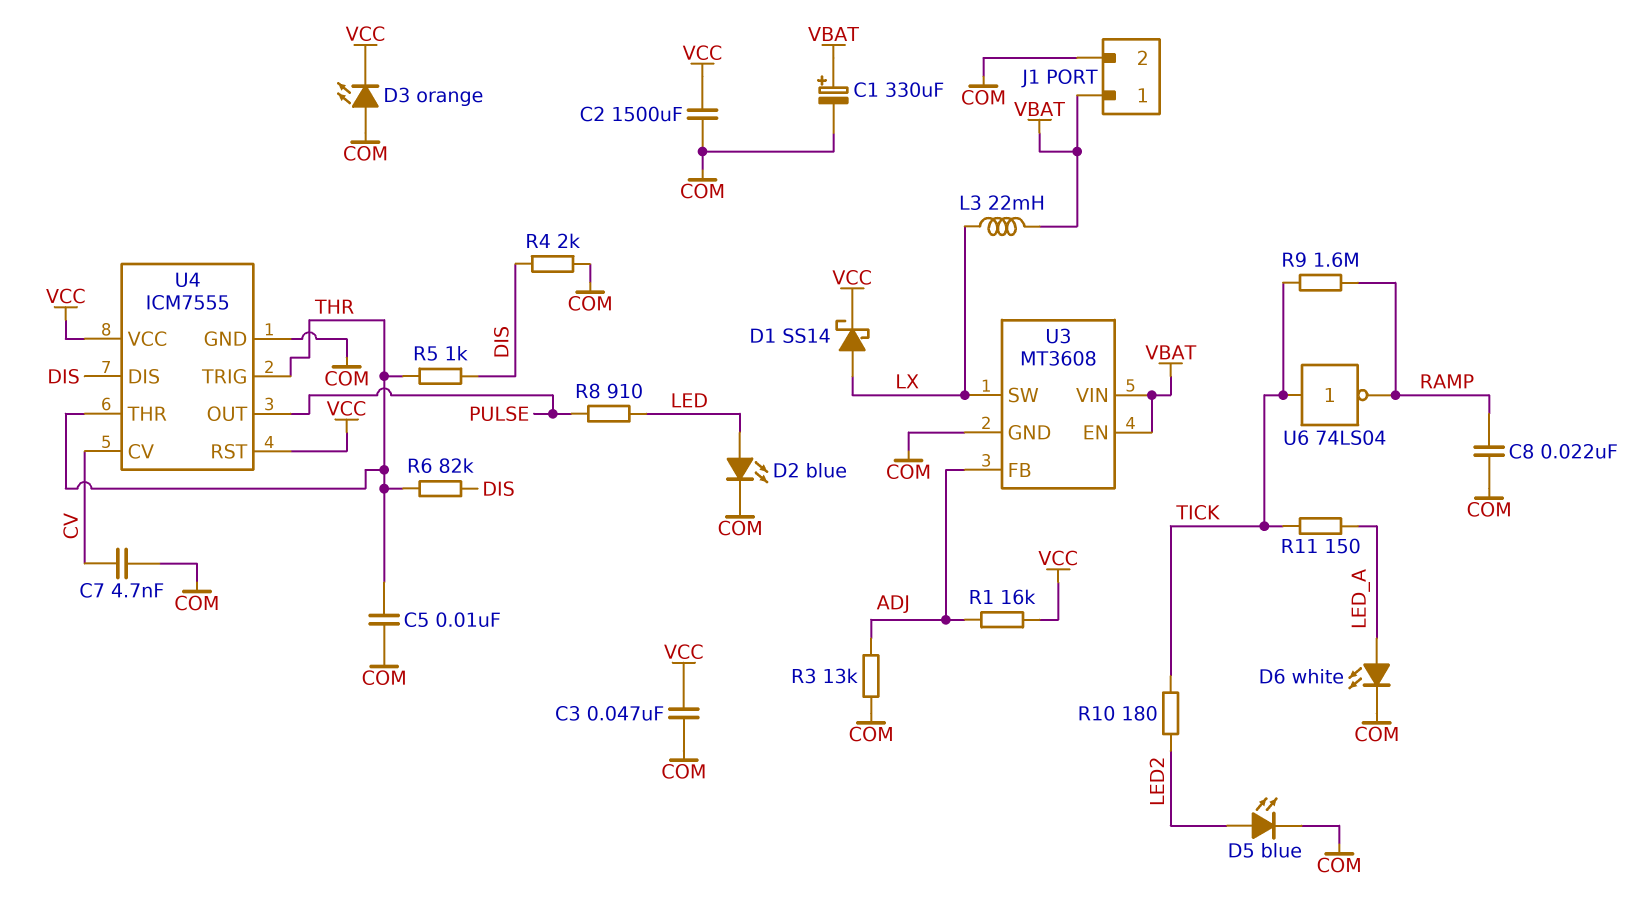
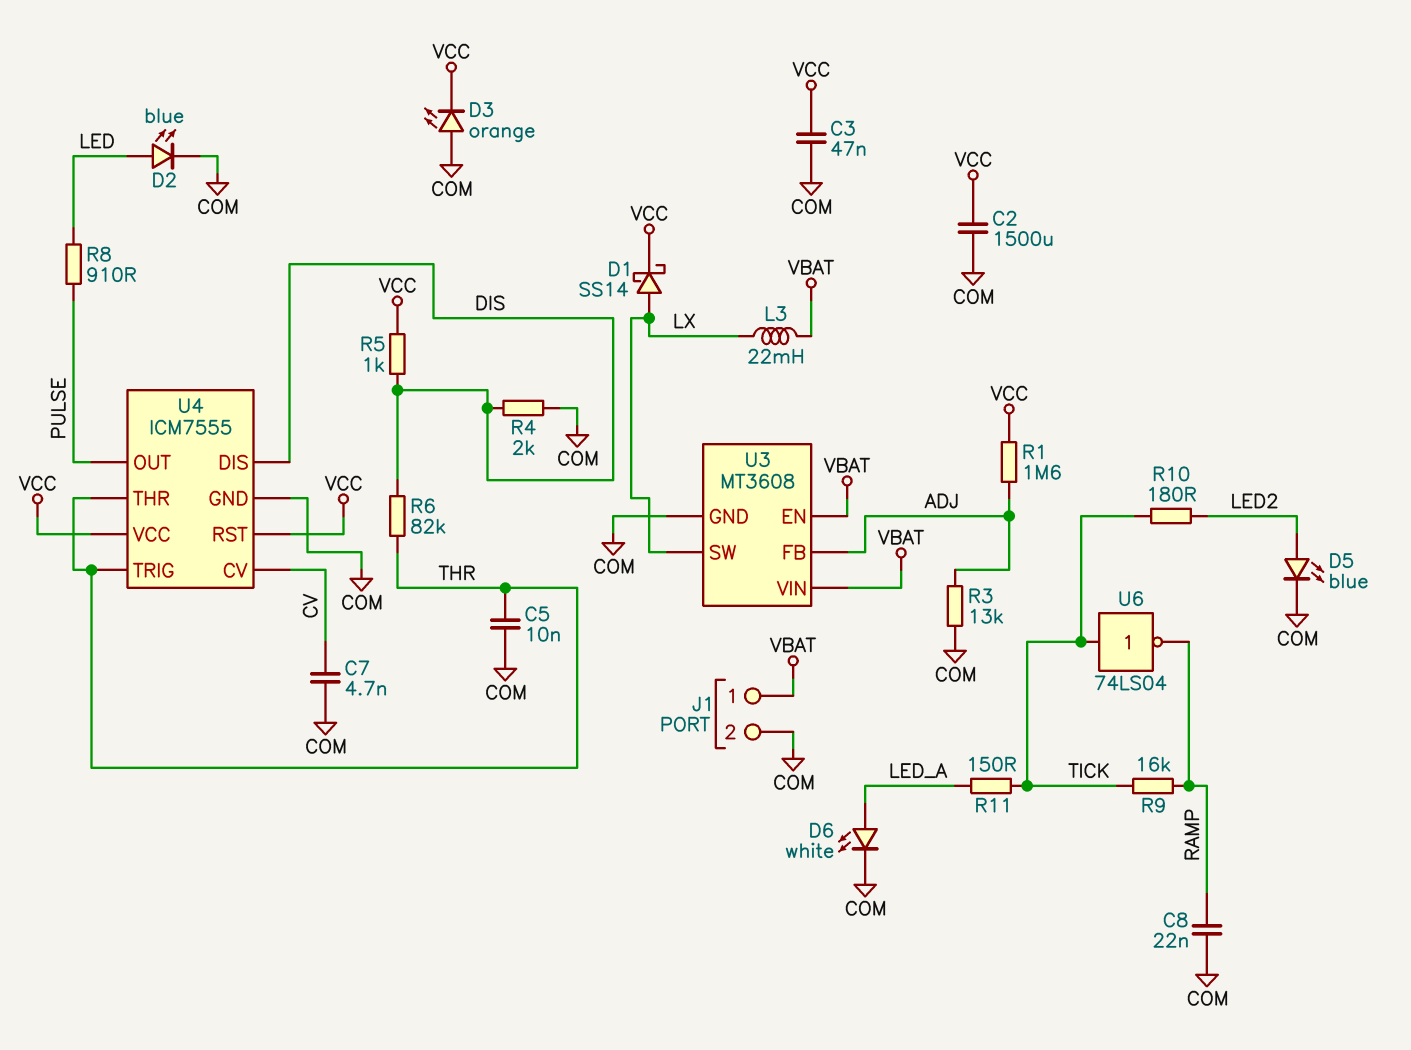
C1: 330uF (plus VBAT, minus COM) -> none
R1: 16k (ADJ, VCC) -> 1.6M (ADJ, VCC)
R5: 1k (DIS, THR) -> 1k (DIS, VCC)
R9: 1.6M (RAMP, TICK) -> 16k (RAMP, TICK)

